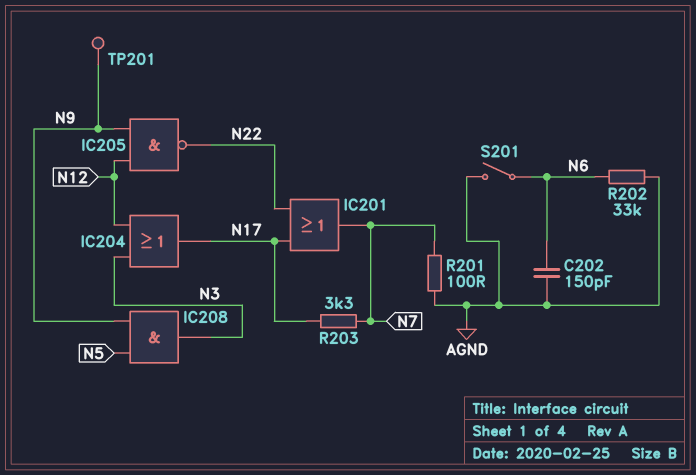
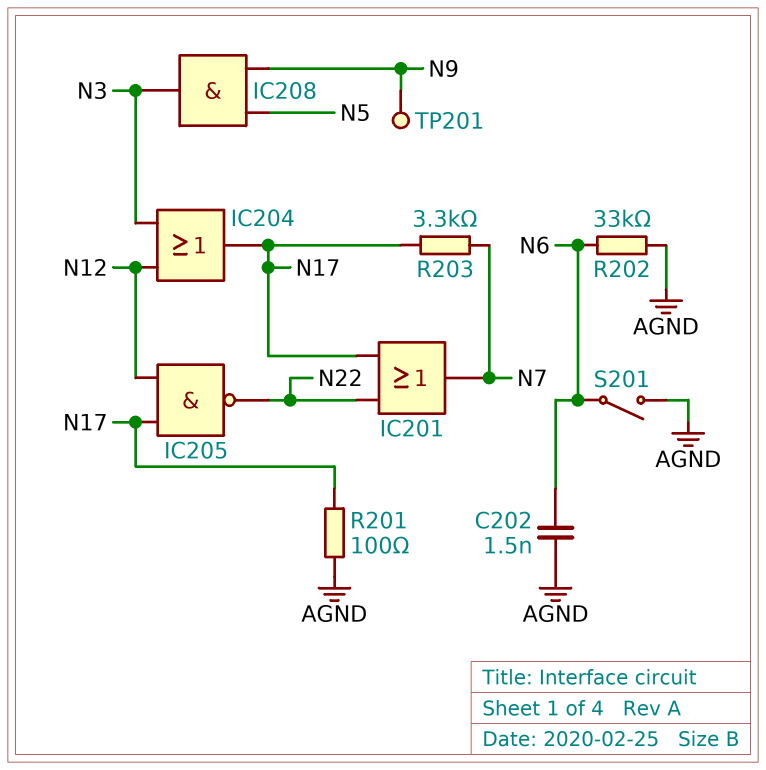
C202: 150pF (AGND, N6) -> 1.5nF (AGND, N6)
IC205: NAND (in N9, in N12, out N22) -> NAND (in N12, in N17, out N22)
R201: 100 (AGND, N7) -> 100 (AGND, N17)

